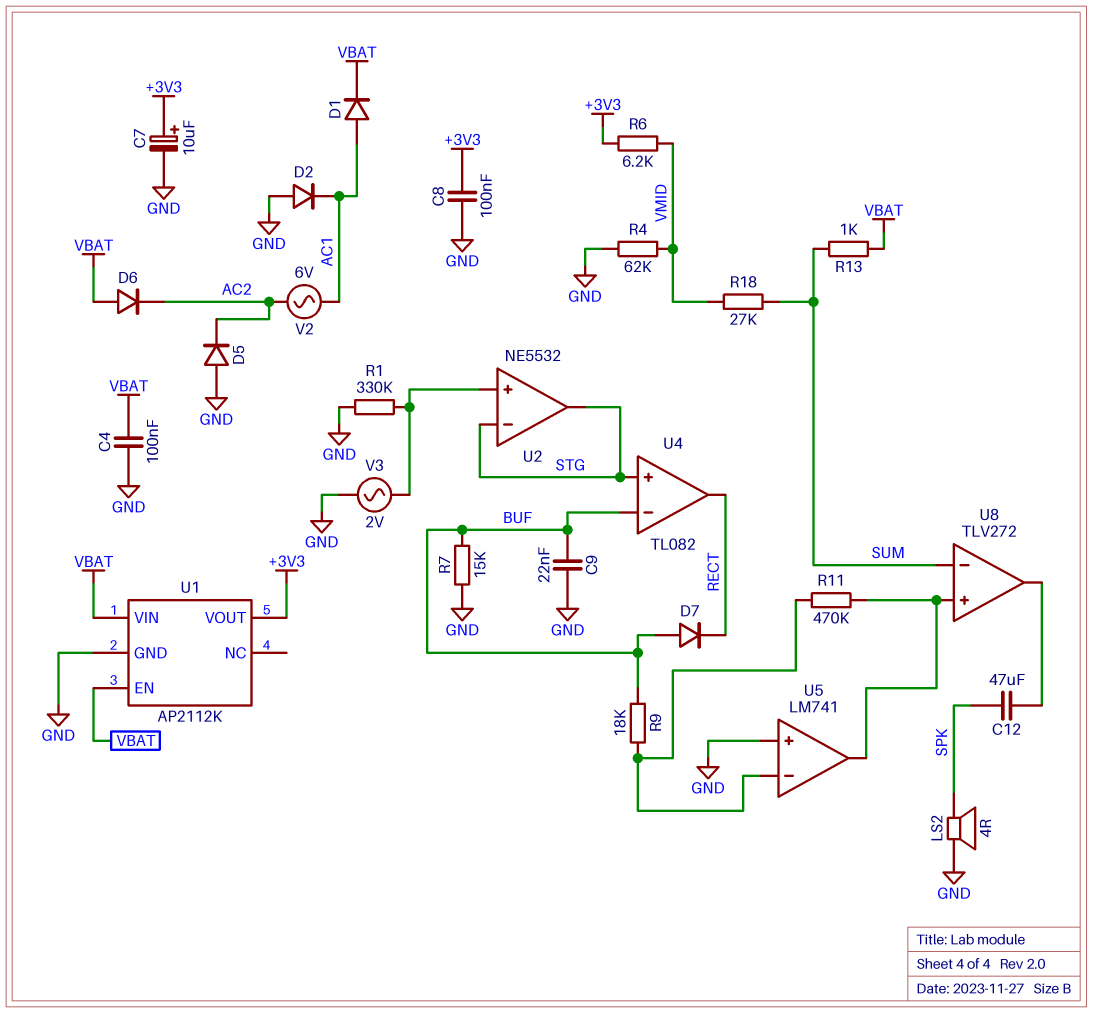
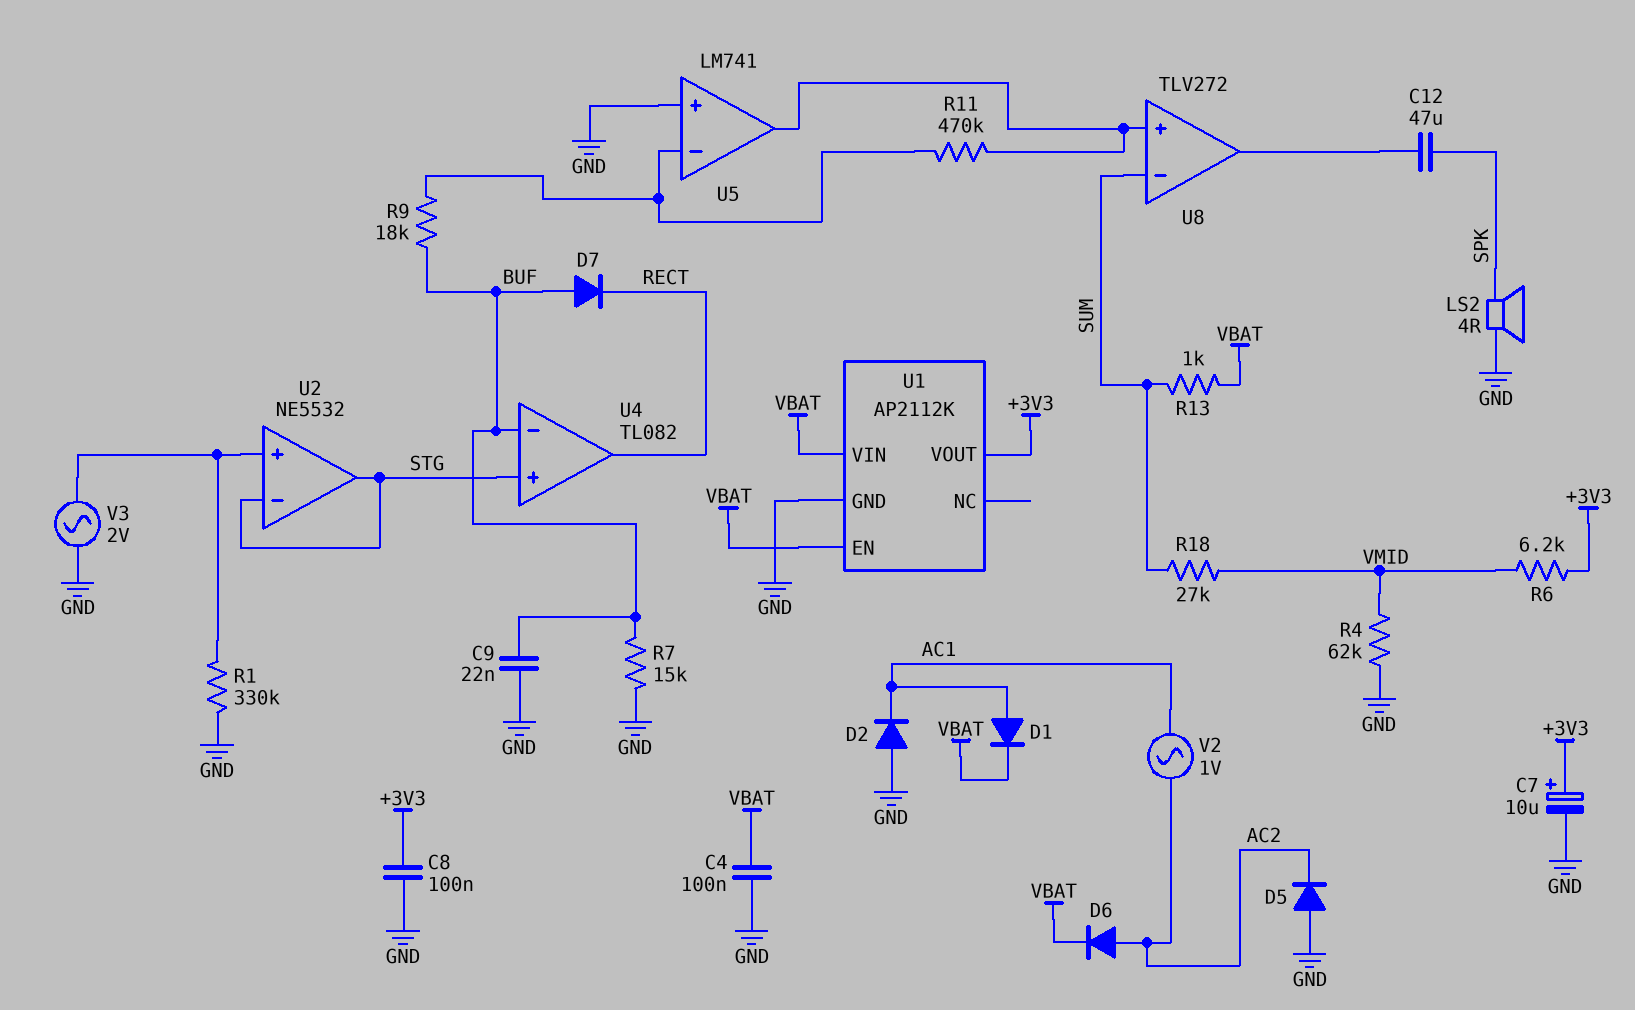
D6: diode (A VBAT, K AC2) -> diode (A AC2, K VBAT)
V2: AC 6V (AC1, AC2) -> AC 1V (AC1, AC2)

